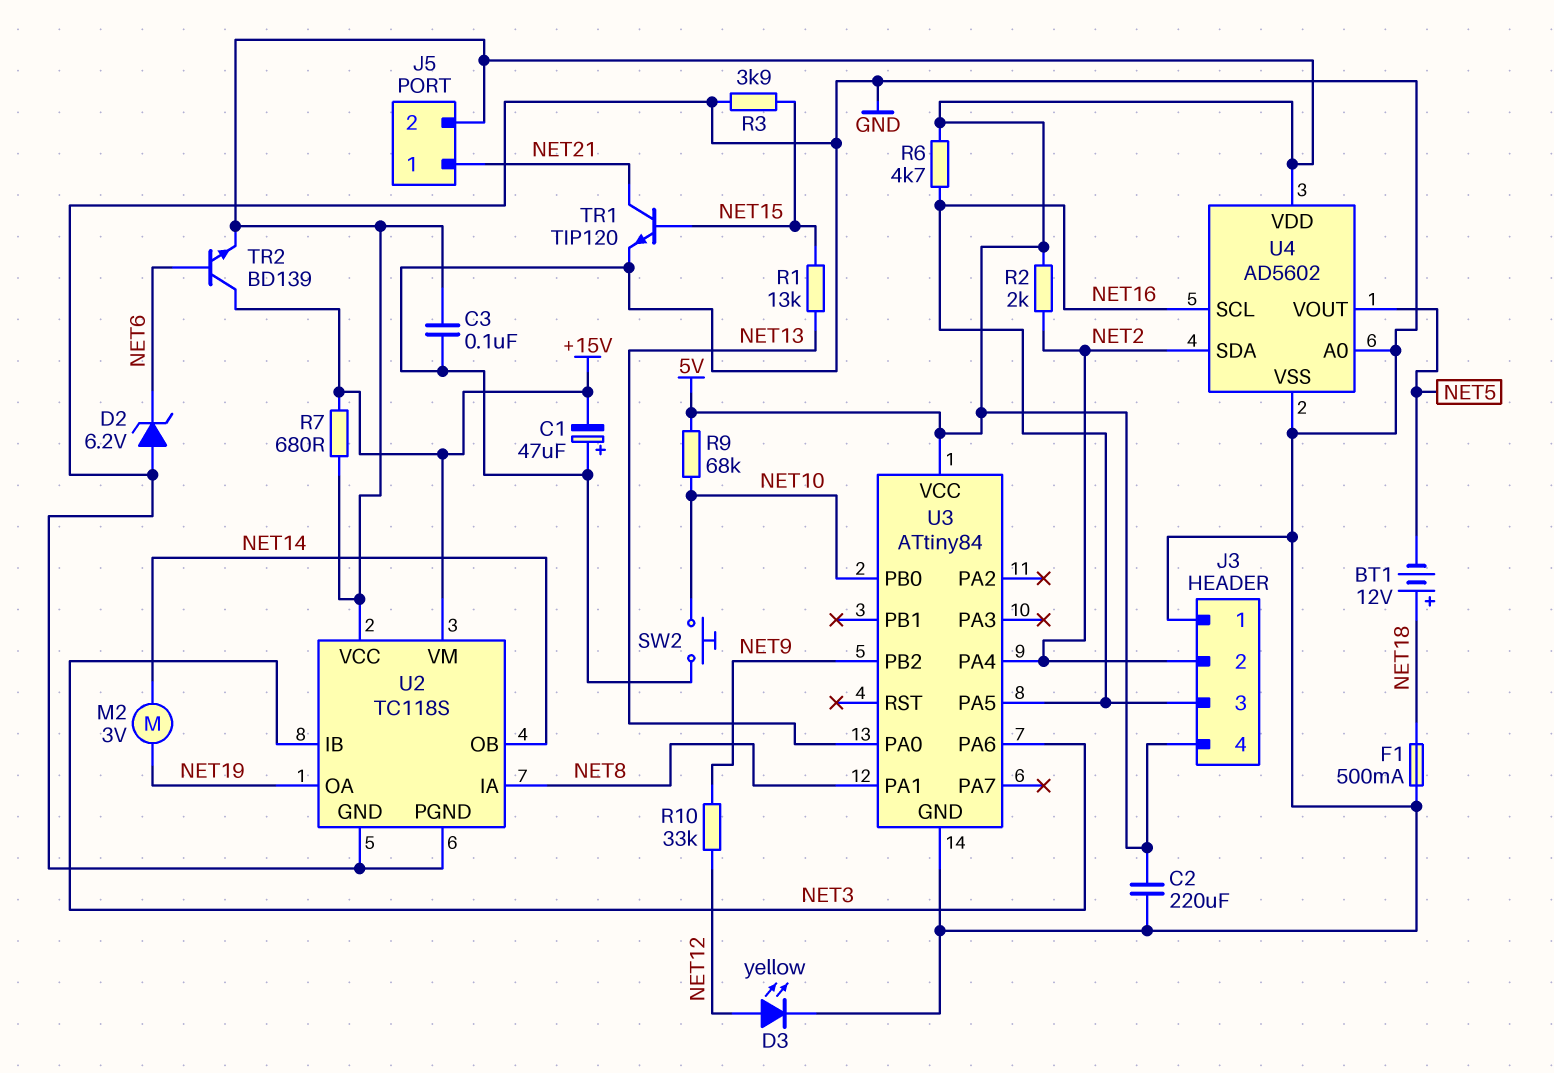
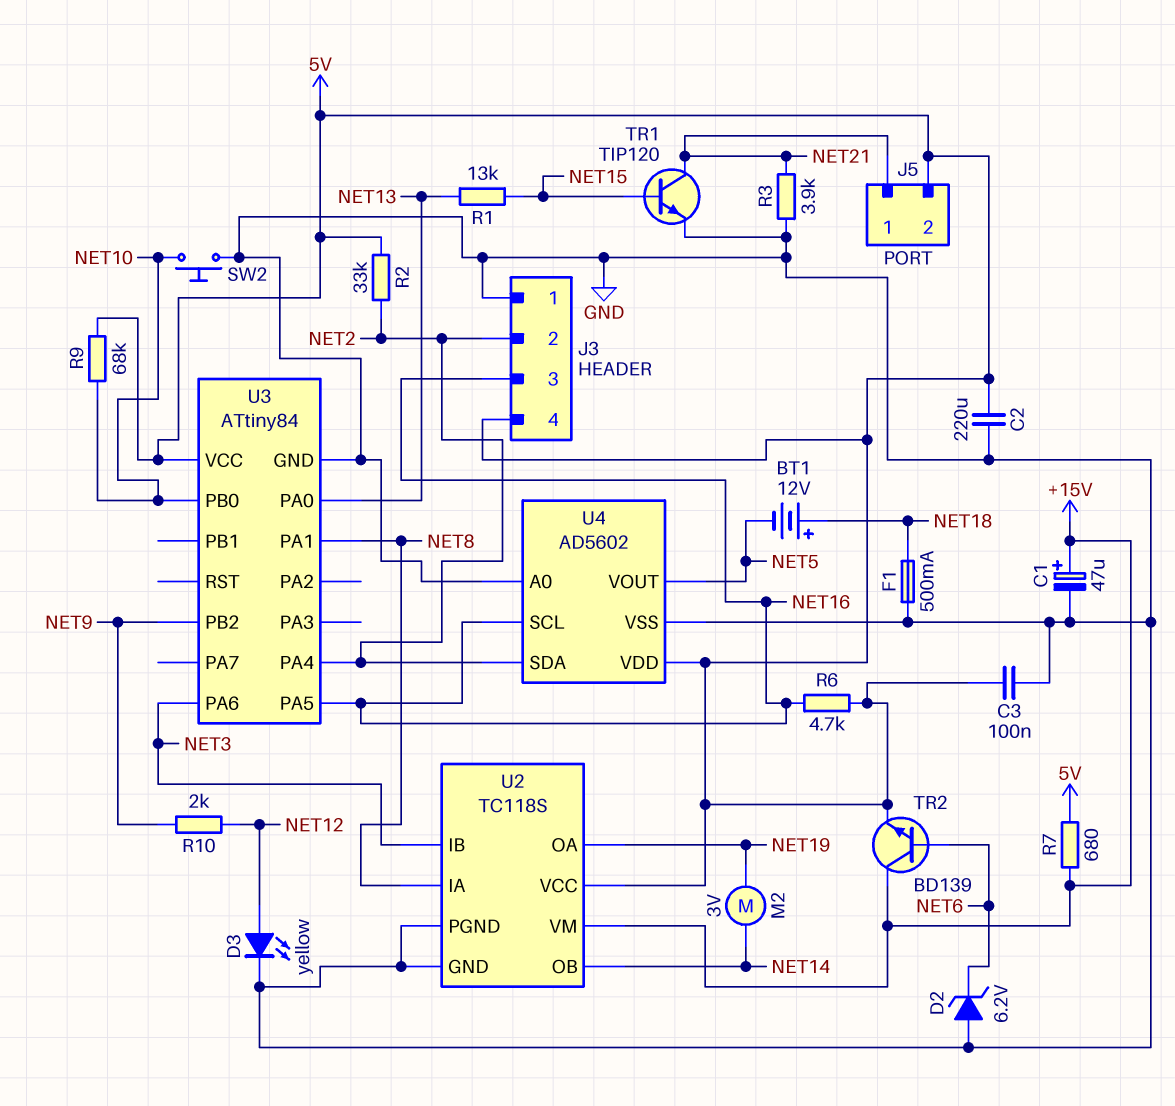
C1: 47uF (plus GND, minus +15V) -> 47uF (plus +15V, minus GND)
R2: 2k (5V, NET2) -> 33k (5V, NET2)
R3: 3.9k (GND, NET15) -> 3.9k (GND, NET21)
R10: 33k (NET9, NET12) -> 2k (NET9, NET12)

